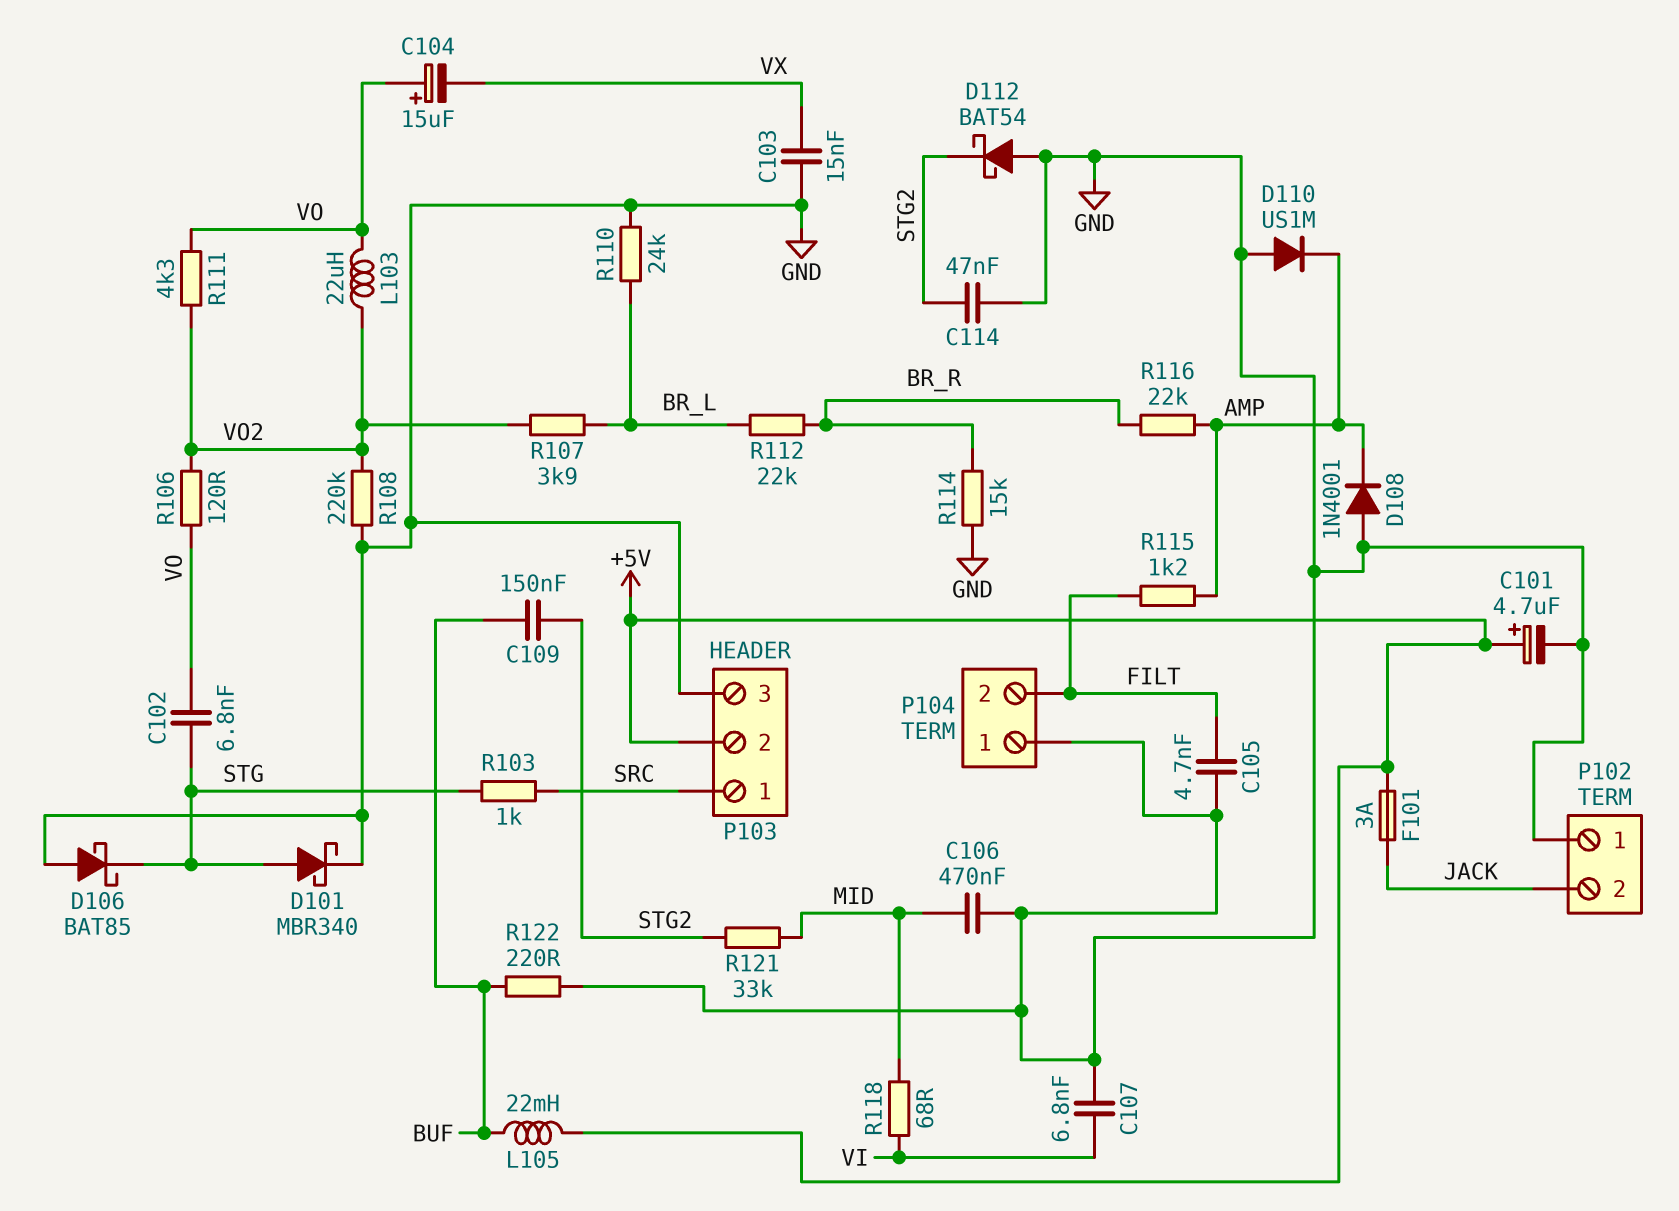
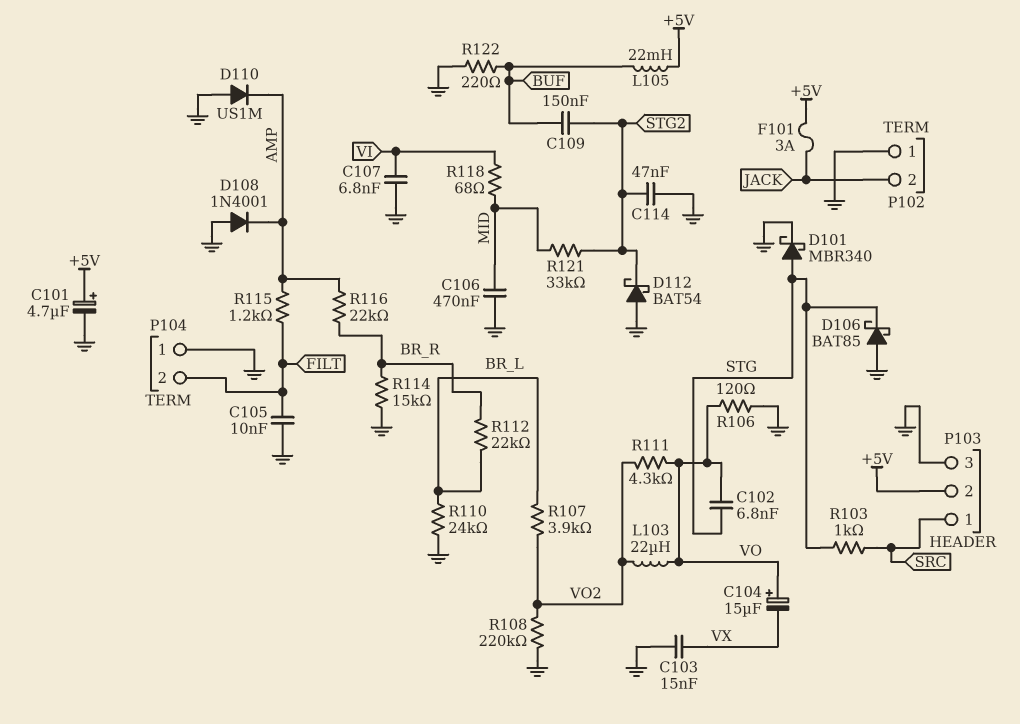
C105: 4.7nF (FILT, GND) -> 10nF (FILT, GND)
R106: 120 (VO, VO2) -> 120 (GND, VO)

